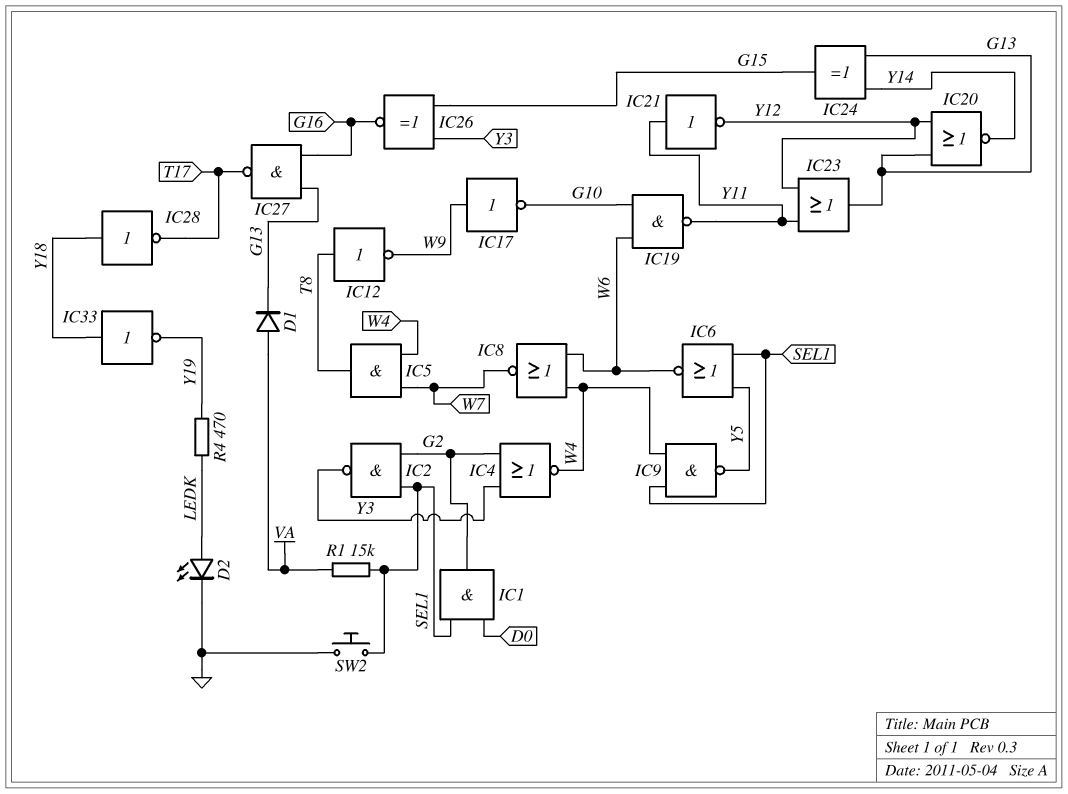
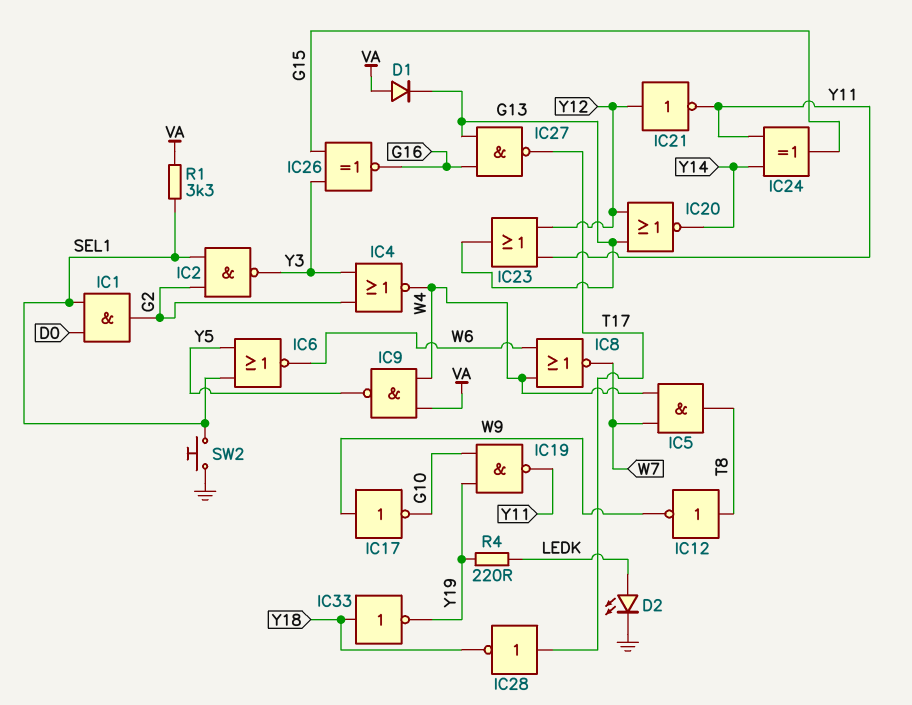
IC9: NAND (in SEL1, in W4, out Y5) -> NAND (in VA, in W4, out Y5)
IC19: NAND (in G10, in W6, out Y11) -> NAND (in G10, in Y19, out Y11)
IC21: NOT (in Y11, out Y12) -> NOT (in Y12, out Y11)
IC24: XOR (in G13, in Y14, out G15) -> XOR (in Y11, in Y14, out G15)
IC28: NOT (in Y18, out T17) -> NOT (in T17, out Y18)
R1: 15k (SEL1, VA) -> 3.3k (SEL1, VA)
R4: 470 (LEDK, Y19) -> 220 (LEDK, Y19)

